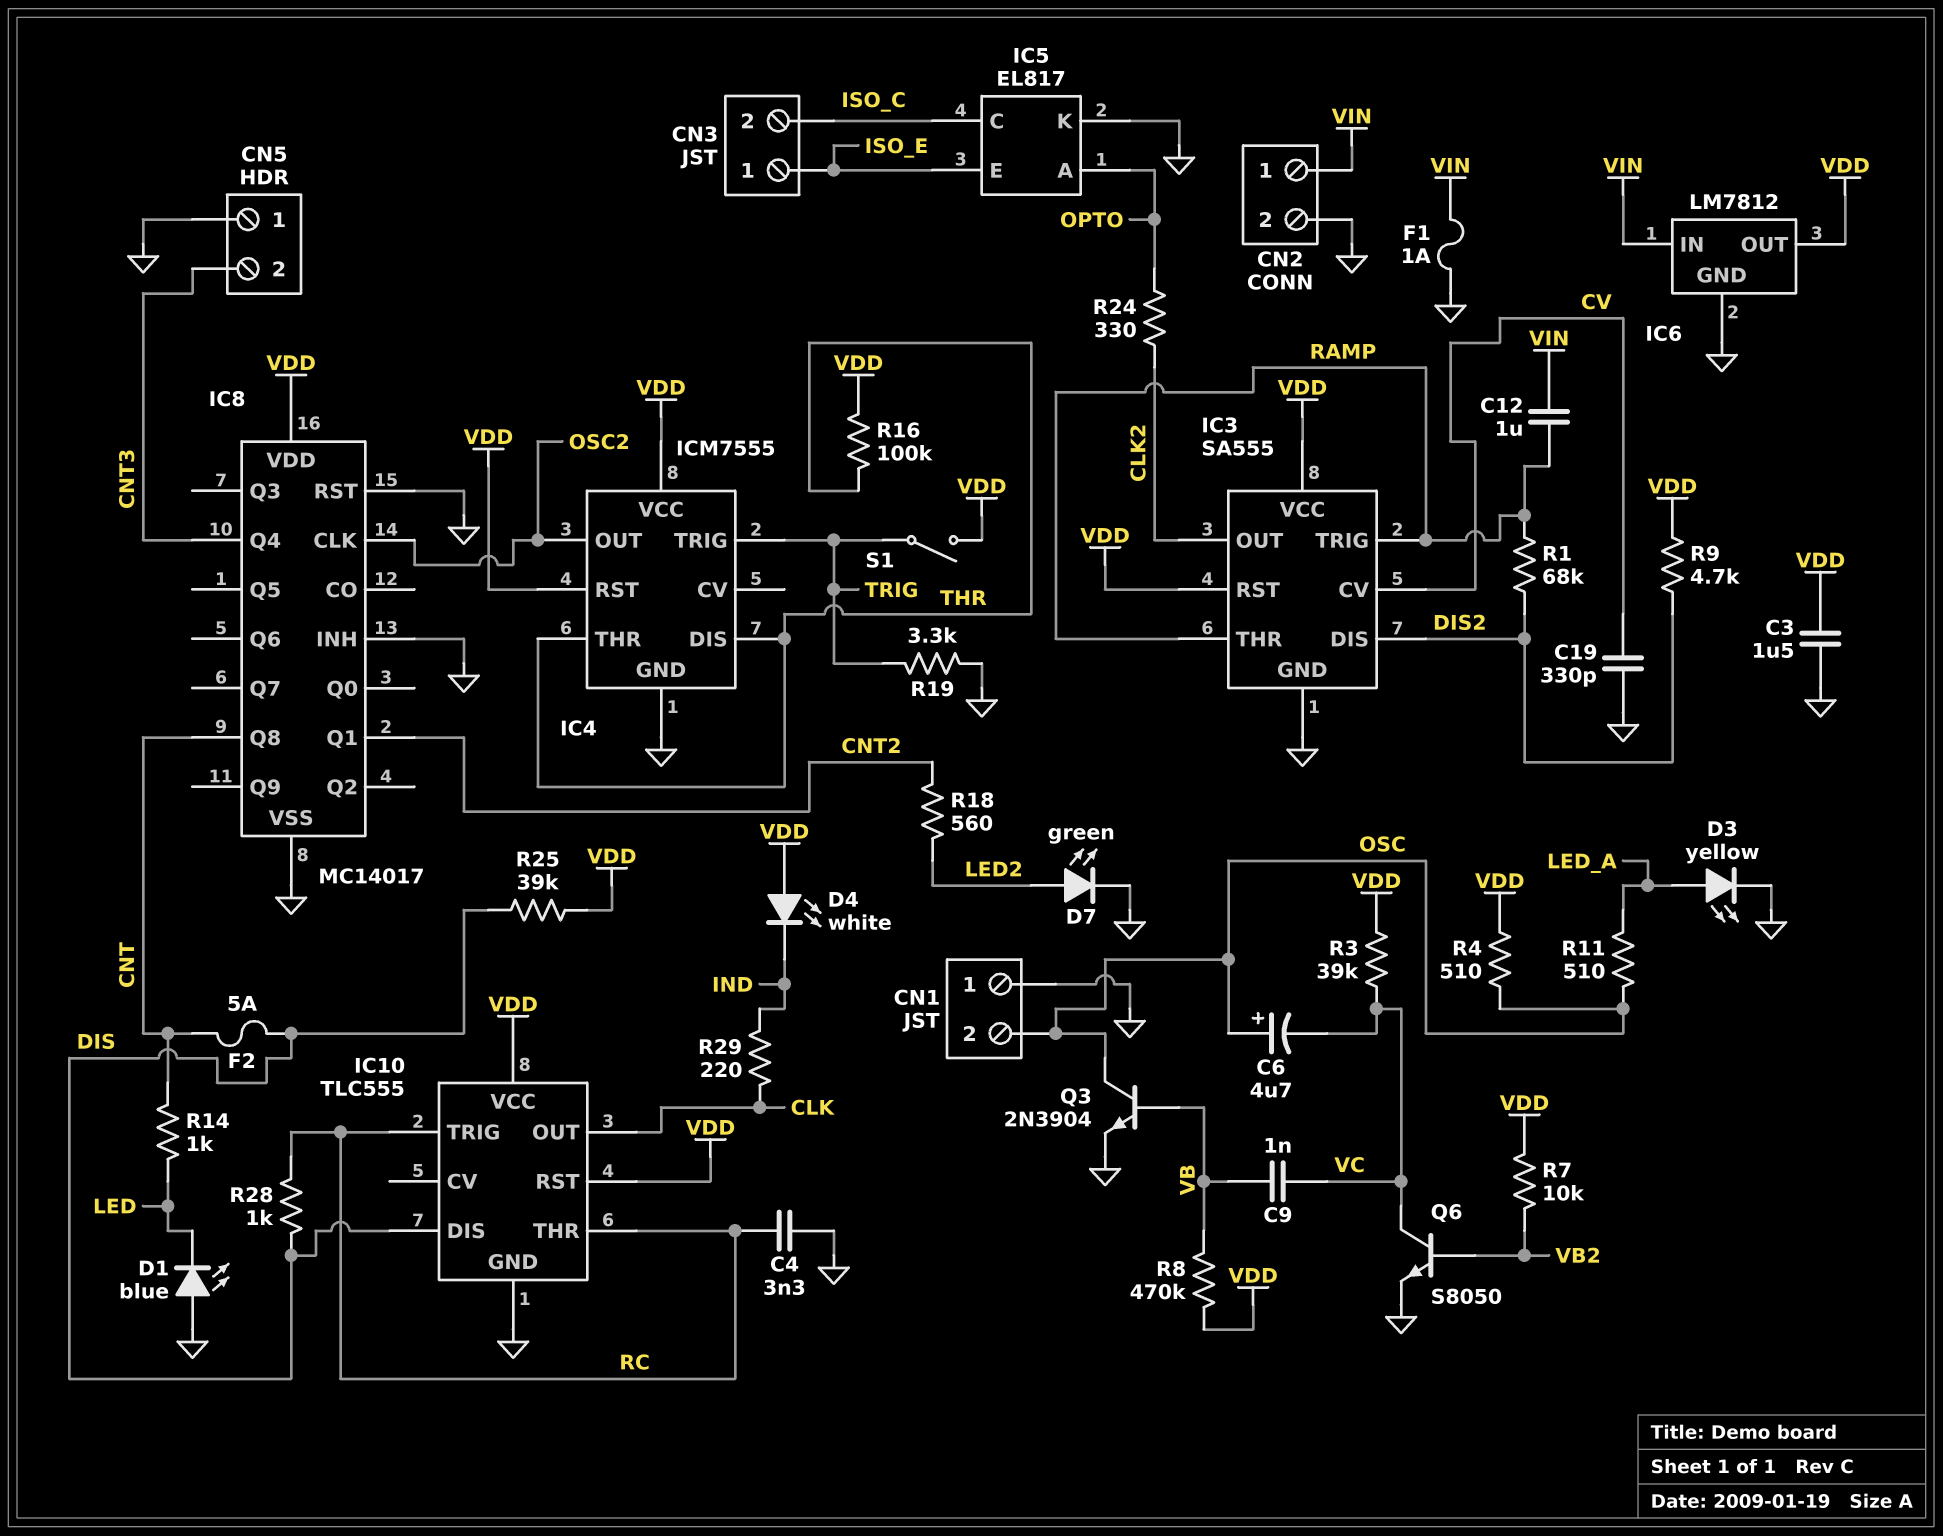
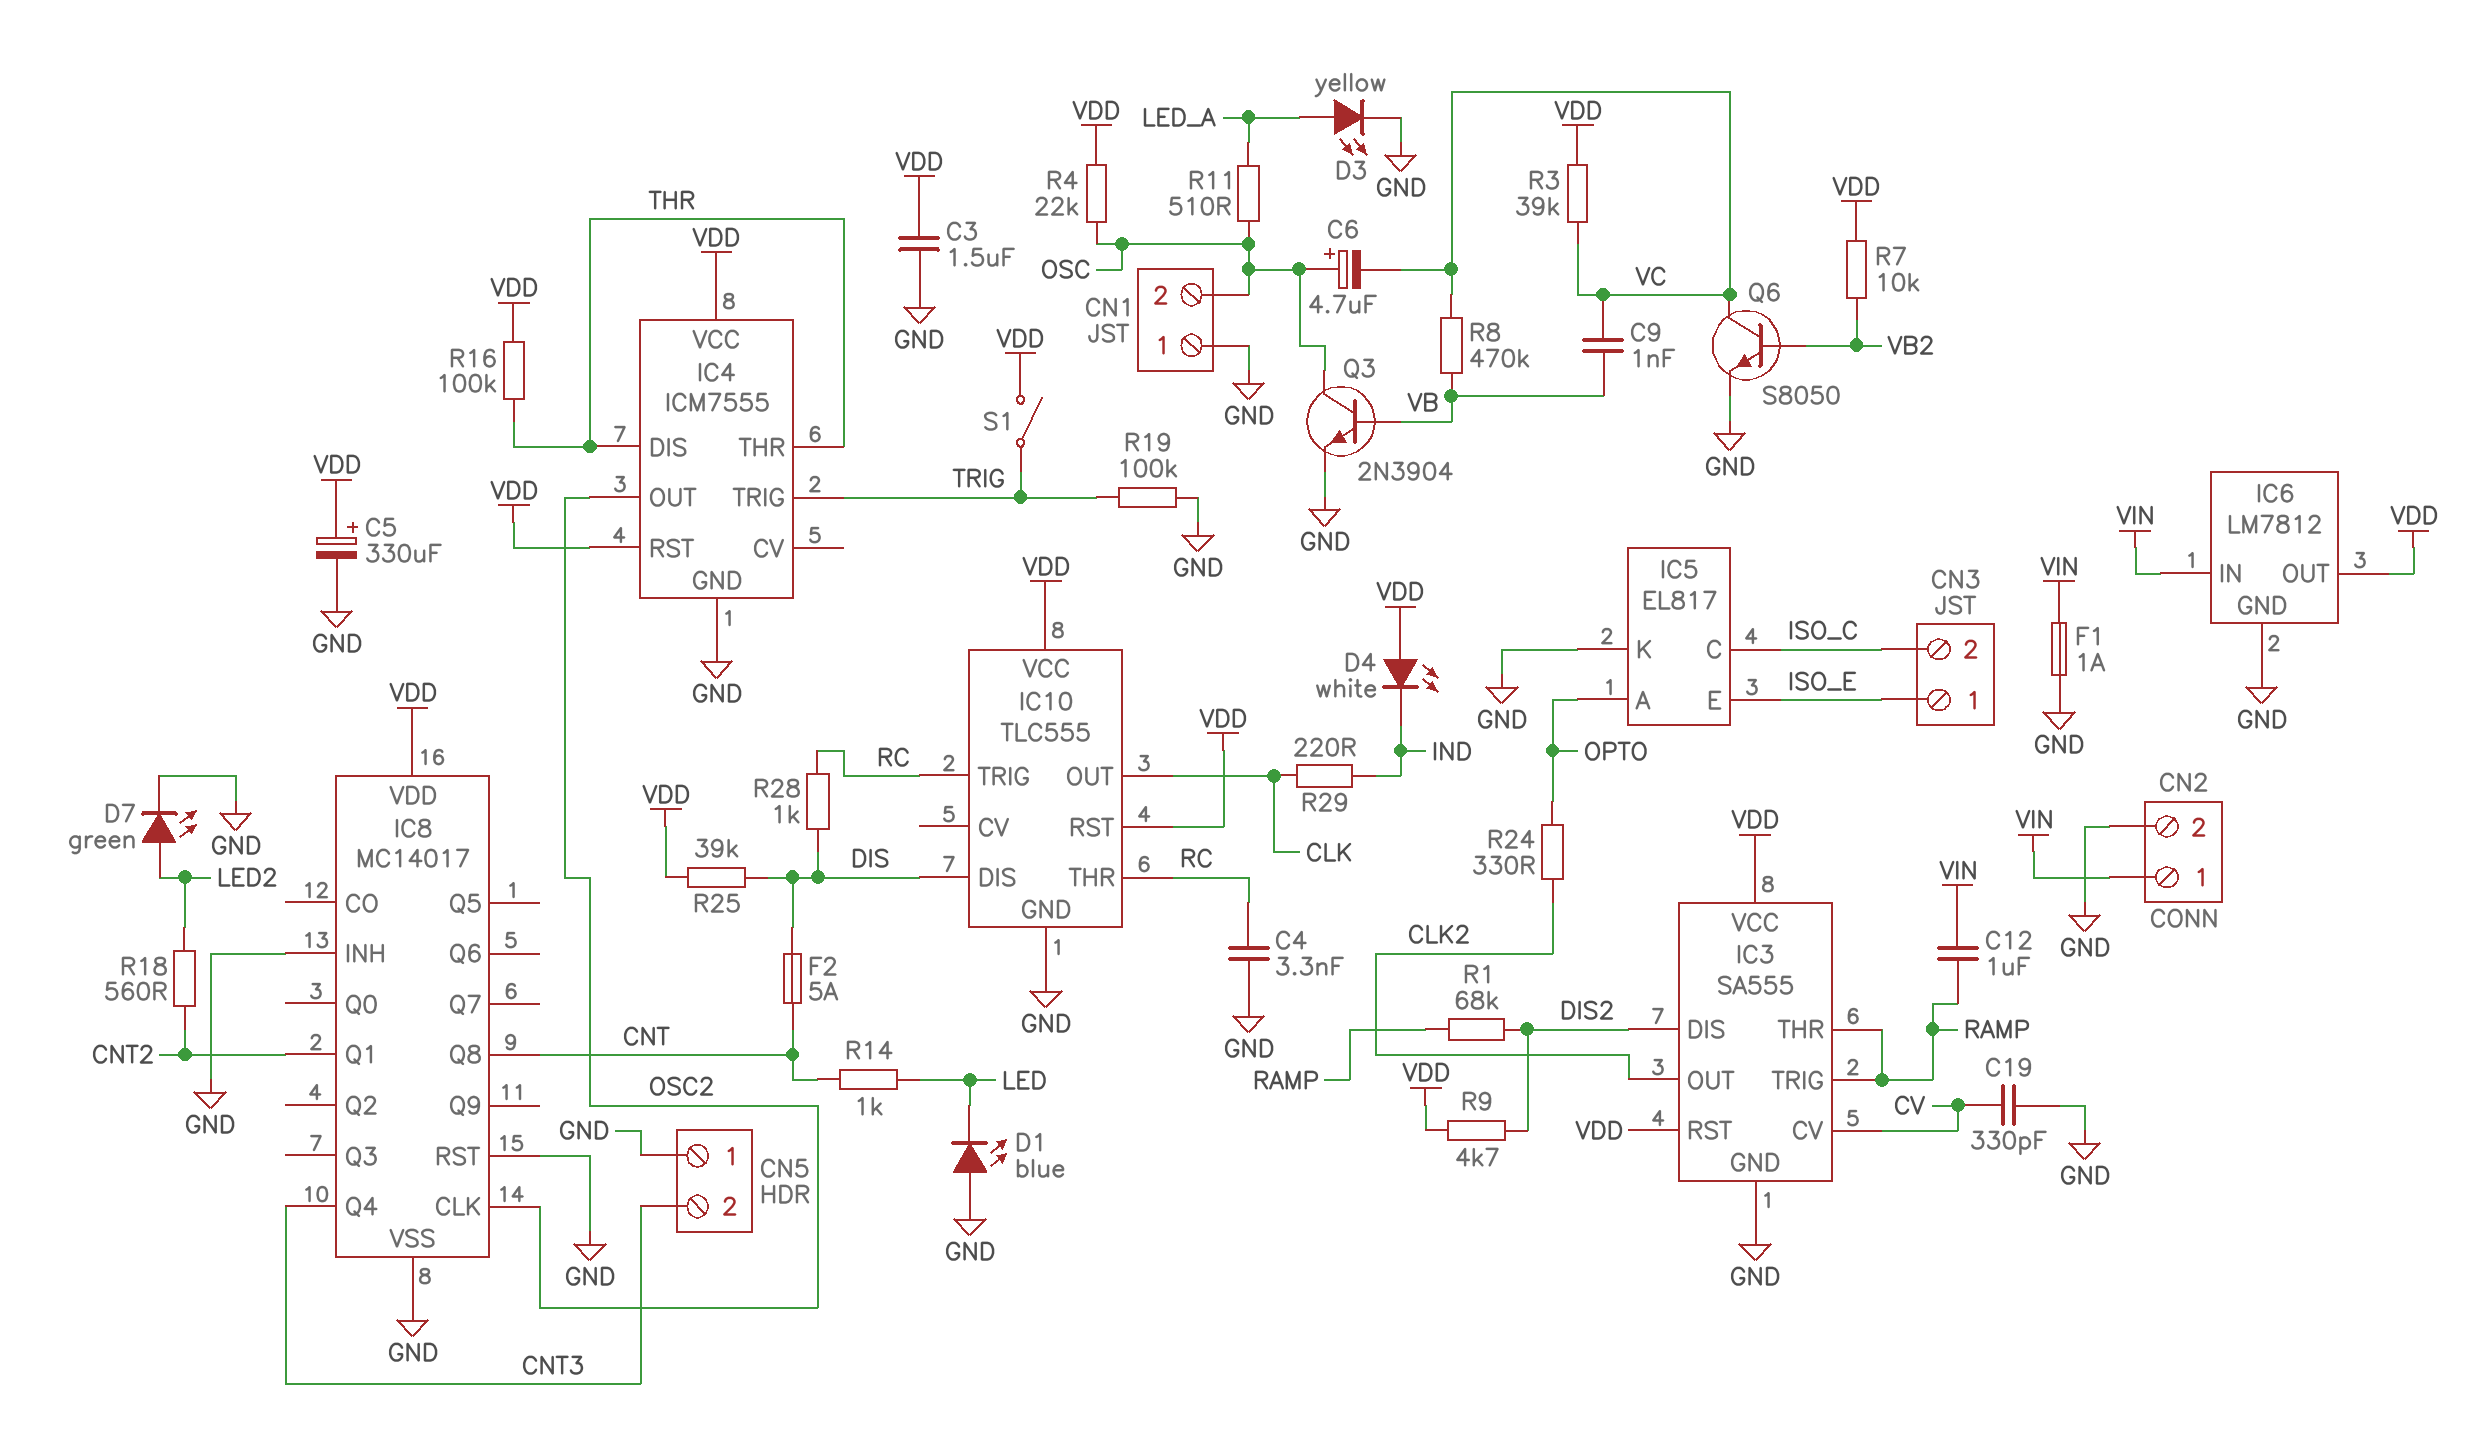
C5: none -> 330uF (plus VDD, minus GND)
R4: 510 (OSC, VDD) -> 22k (OSC, VDD)
R8: 470k (VB, VDD) -> 470k (VB, VC)
R19: 3.3k (GND, TRIG) -> 100k (GND, TRIG)

